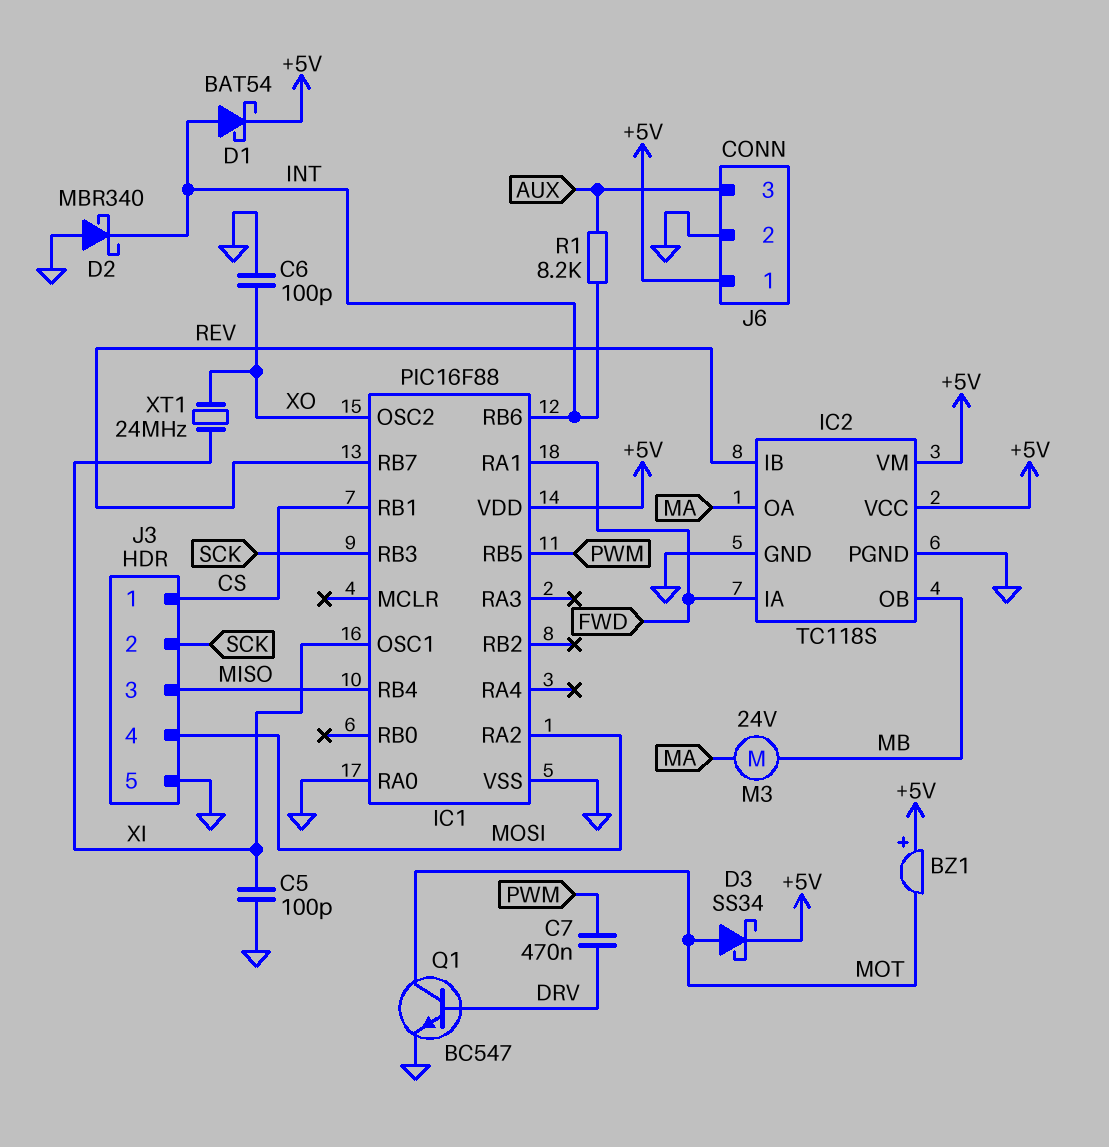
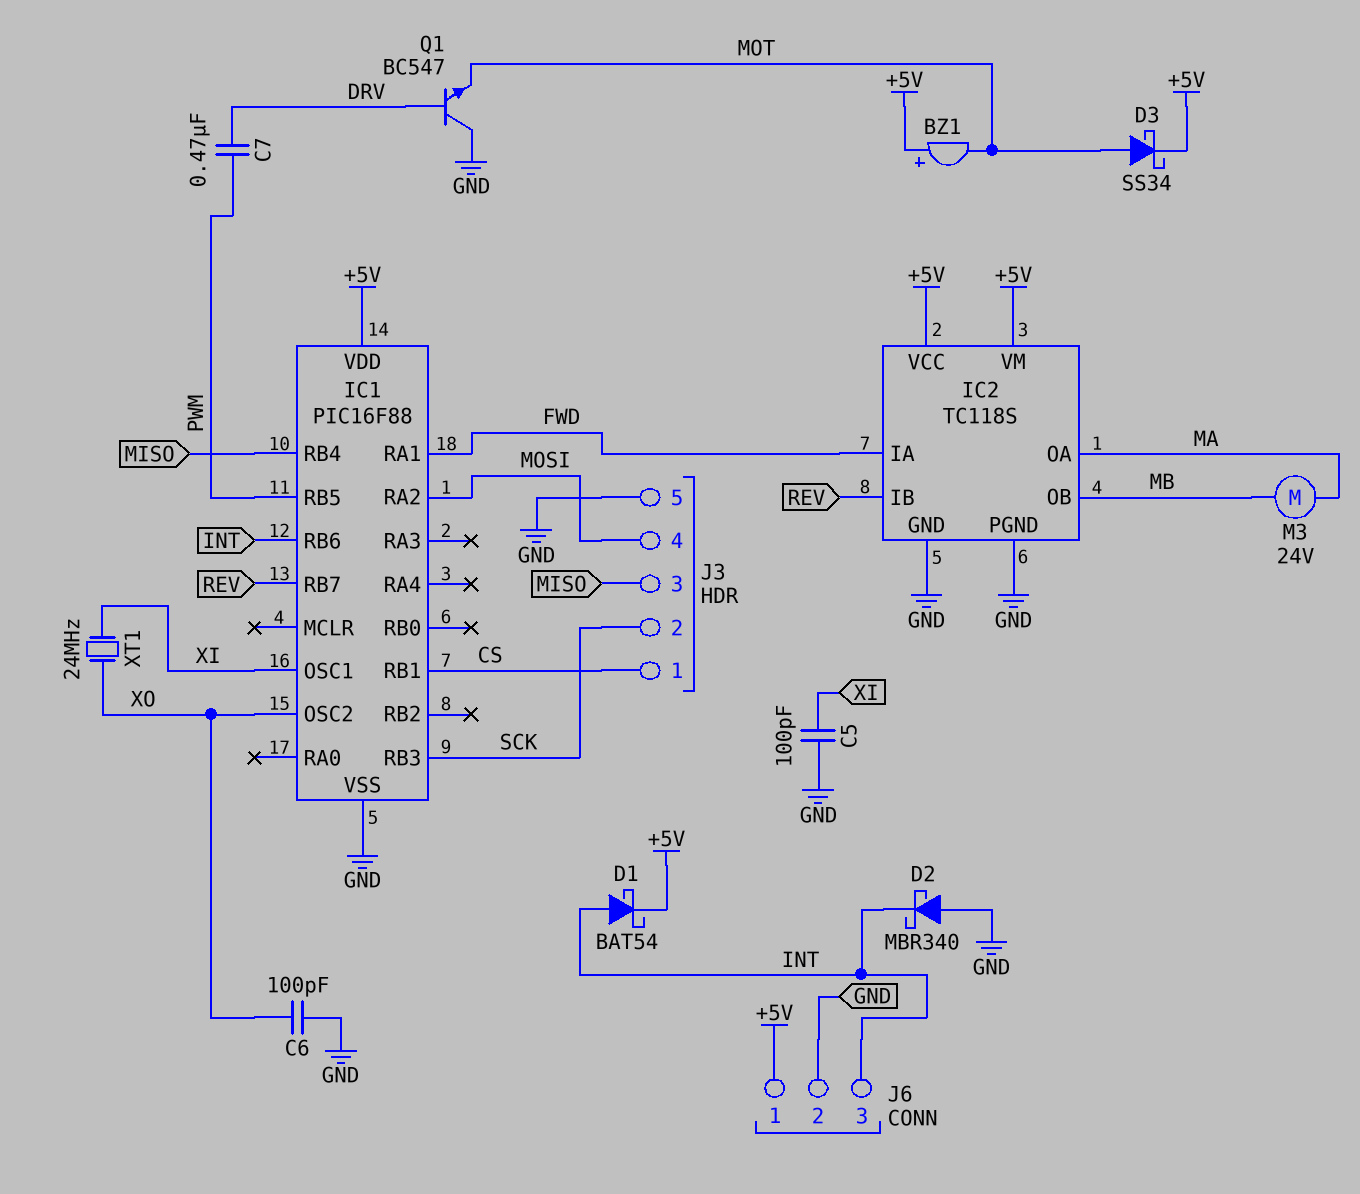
IC1 pin RA0: GND -> none
J6 pin 3: AUX -> INT
Q1: NPN BC547 (B DRV, C MOT, E GND) -> NPN BC547 (B DRV, C GND, E MOT)
R1: 8.2k (AUX, INT) -> none

